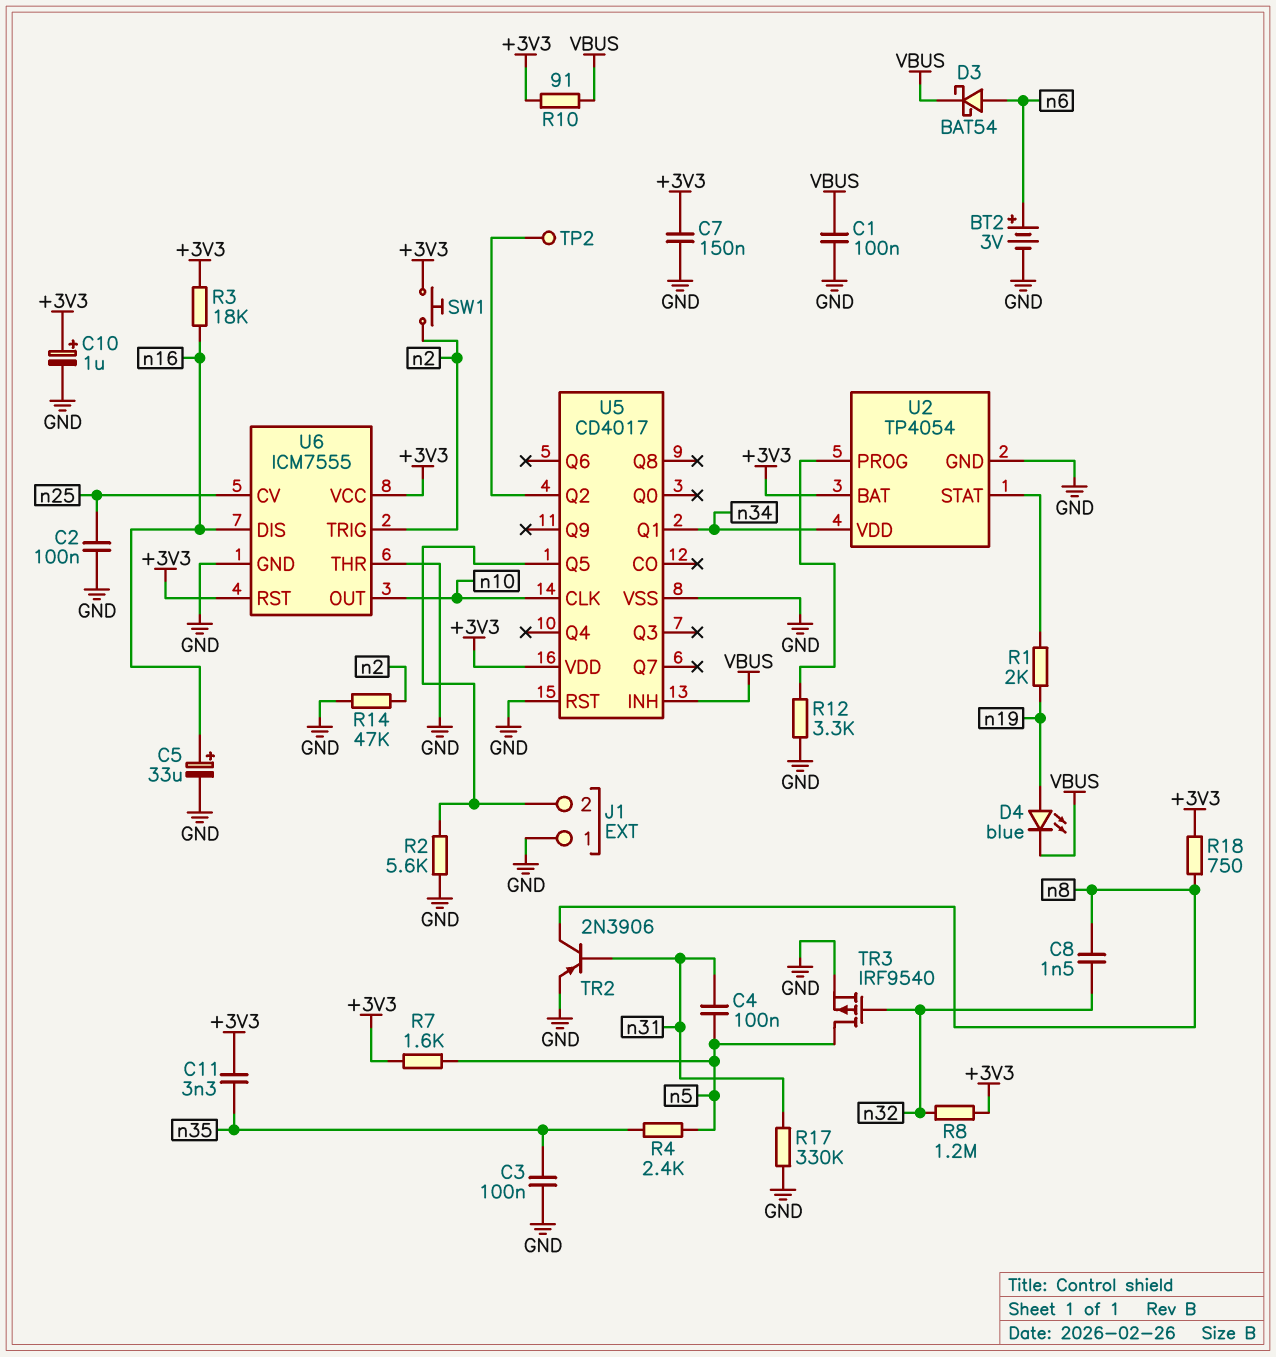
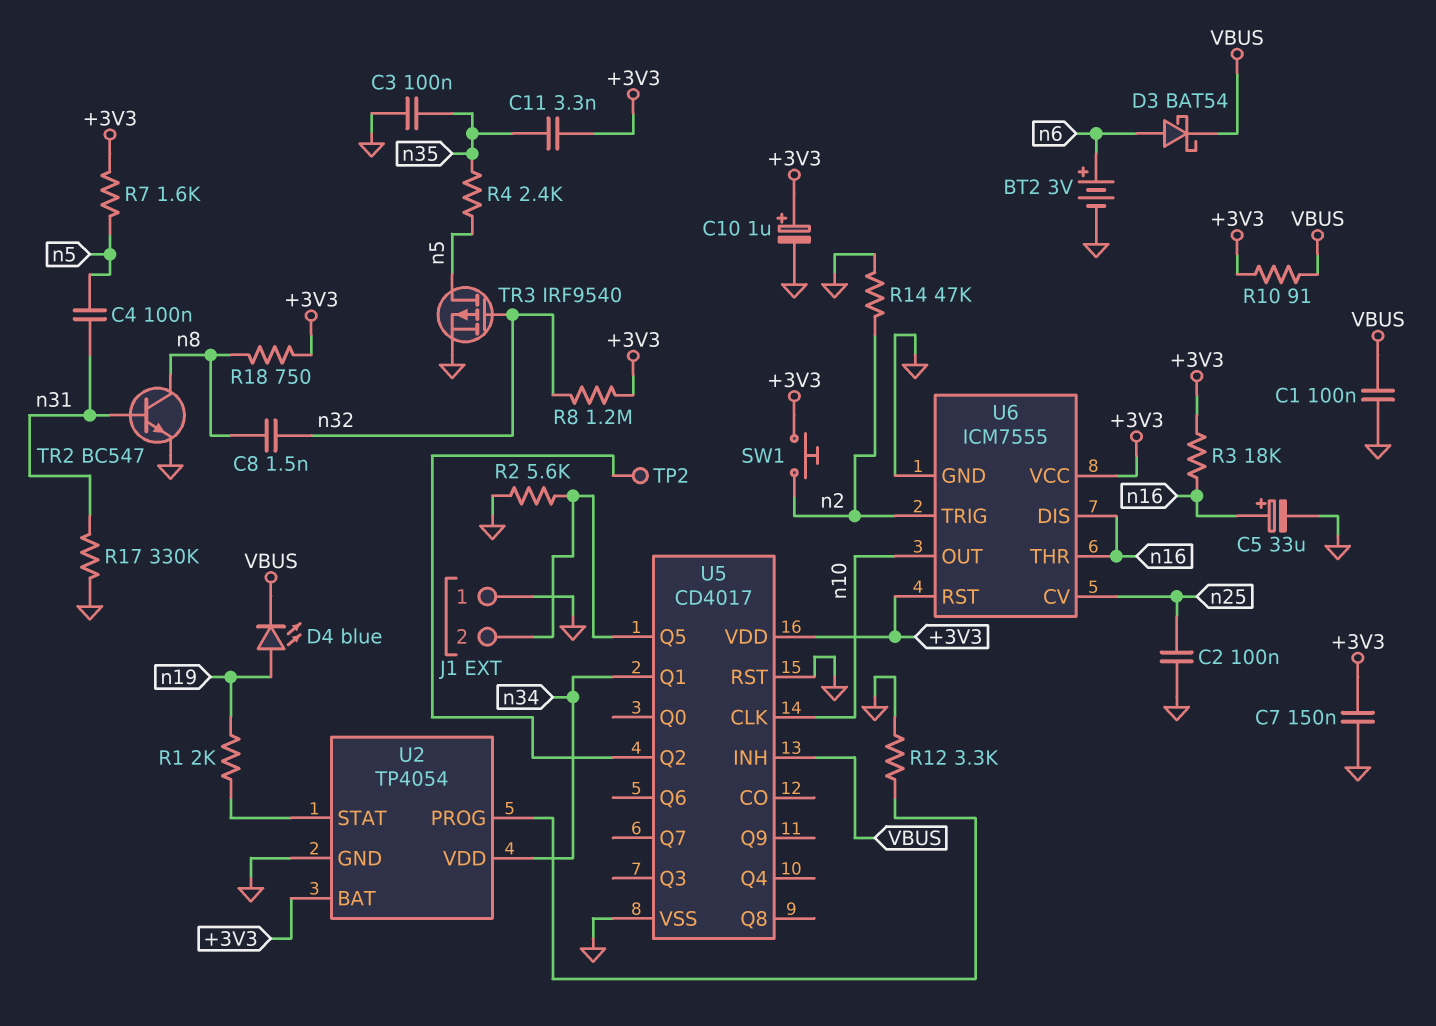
TR2: PNP 2N3906 (B n31, C n8, E GND) -> NPN BC547 (B n31, C n8, E GND)
U6 pin THR: GND -> n16

